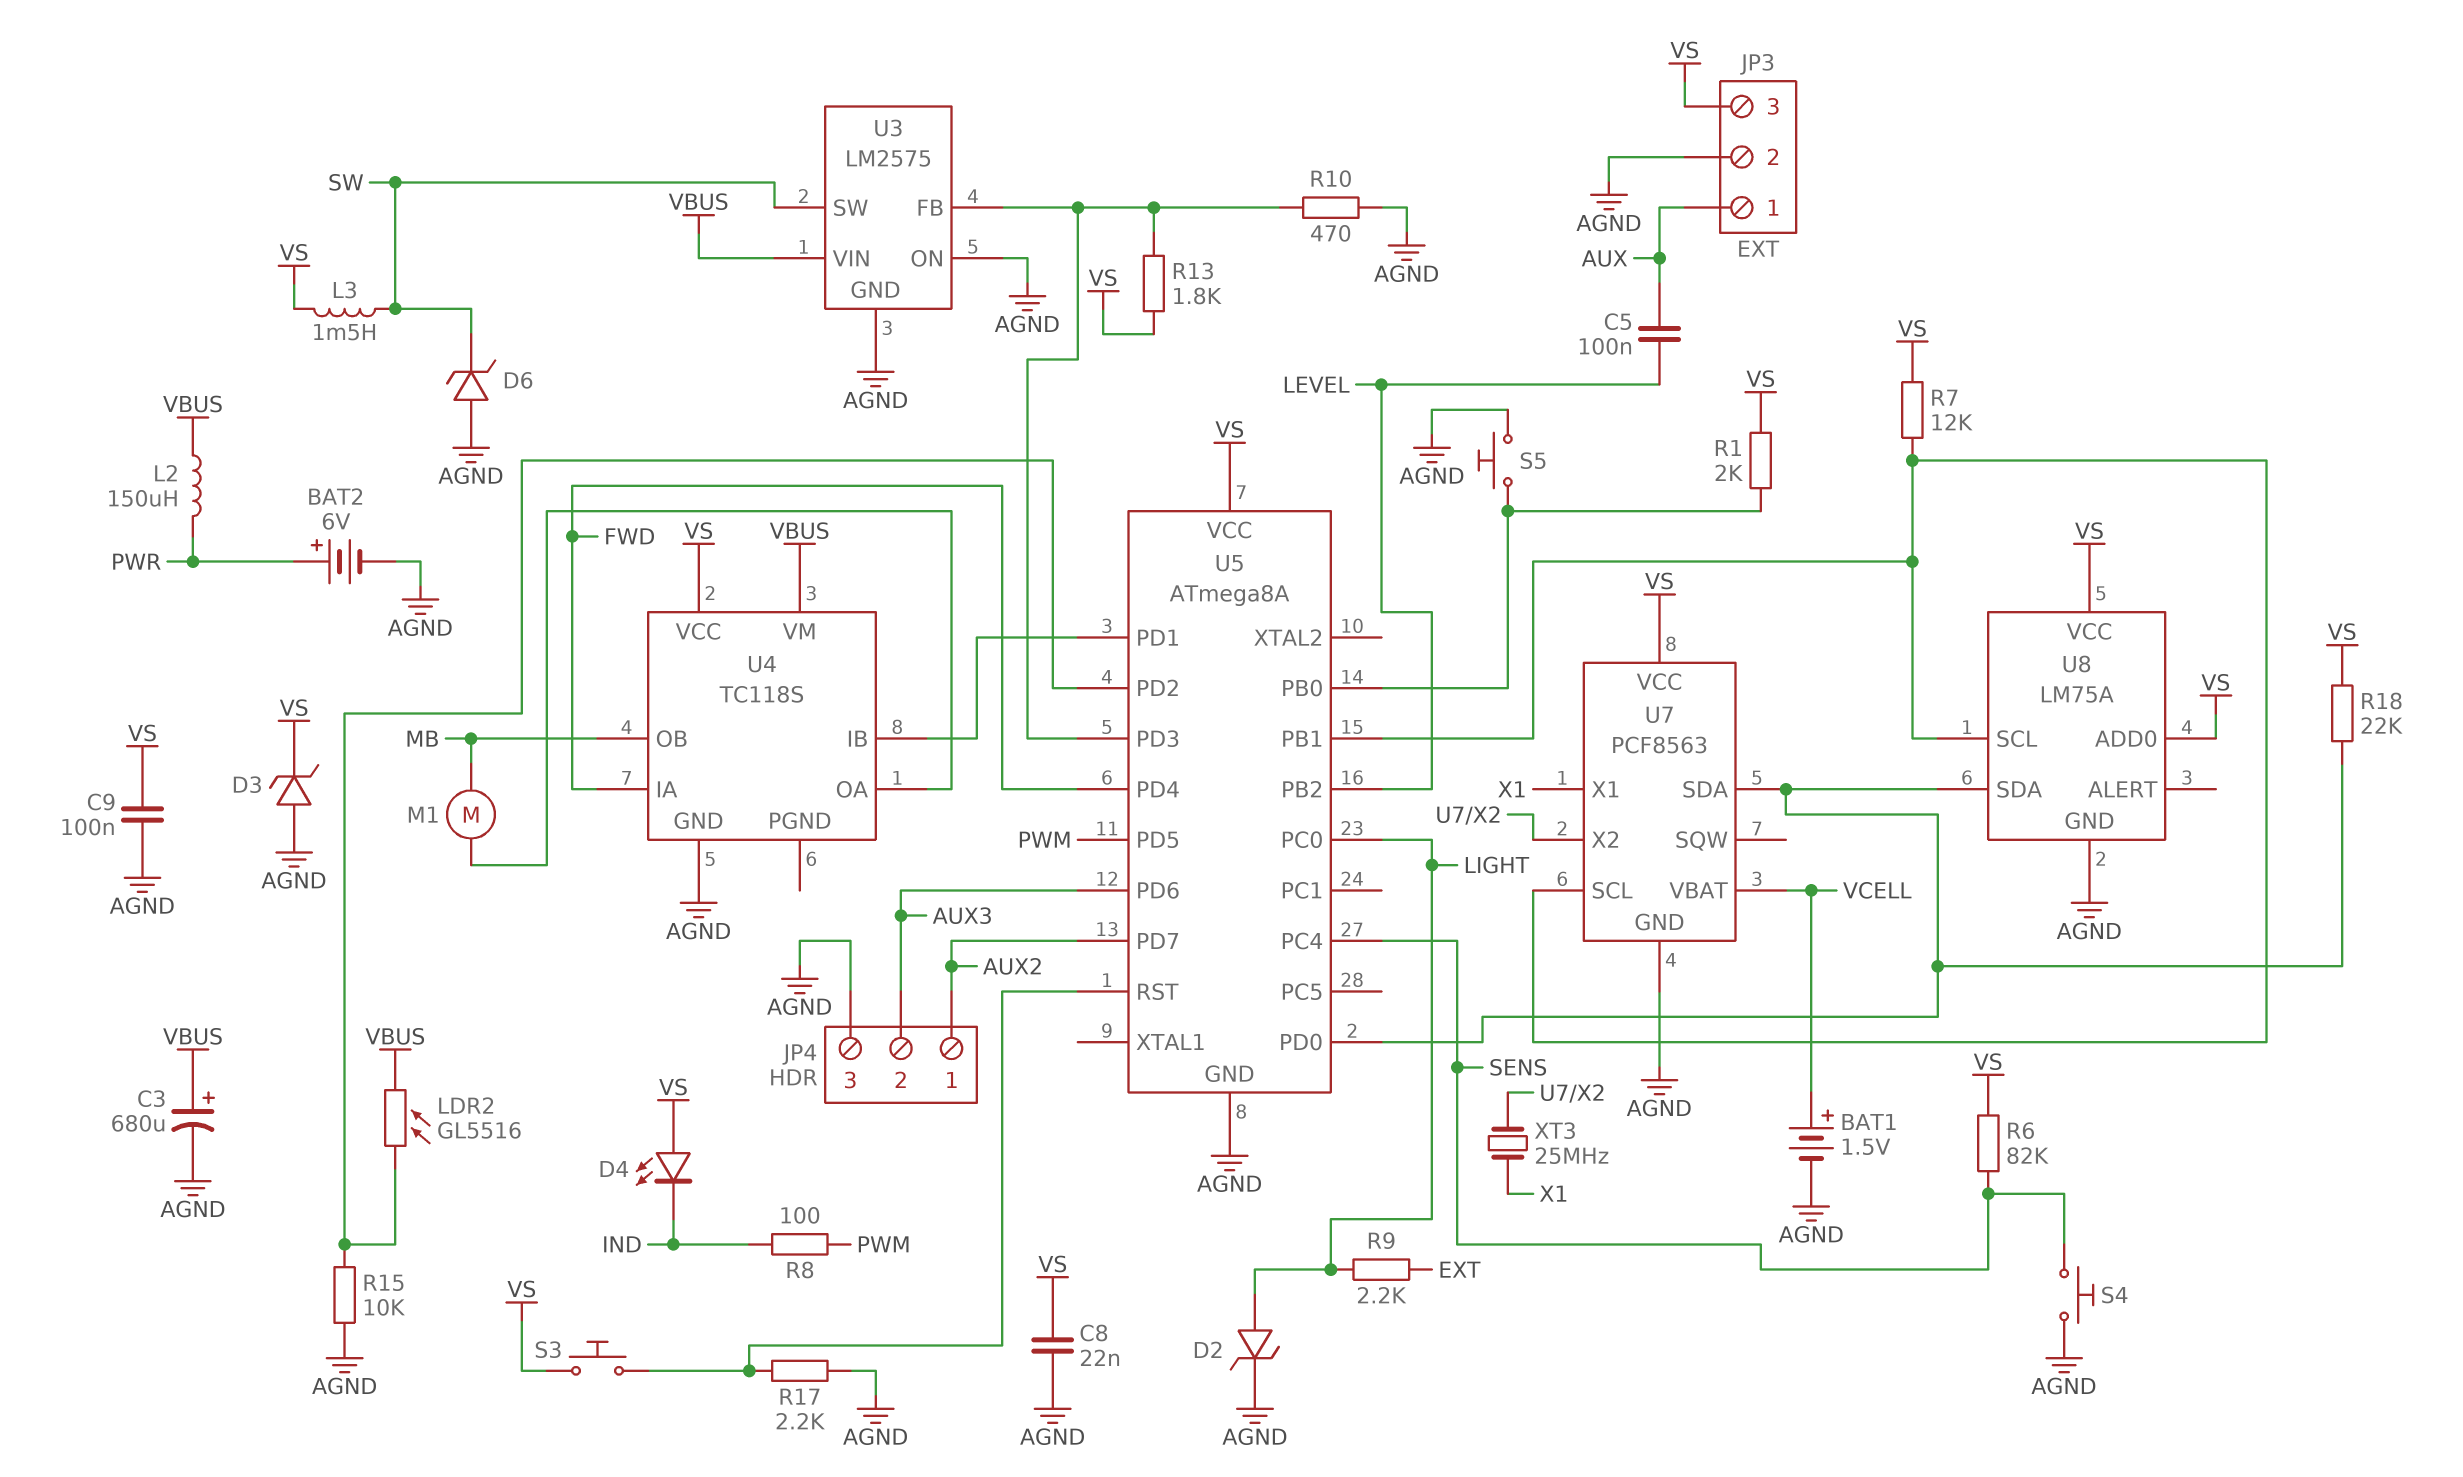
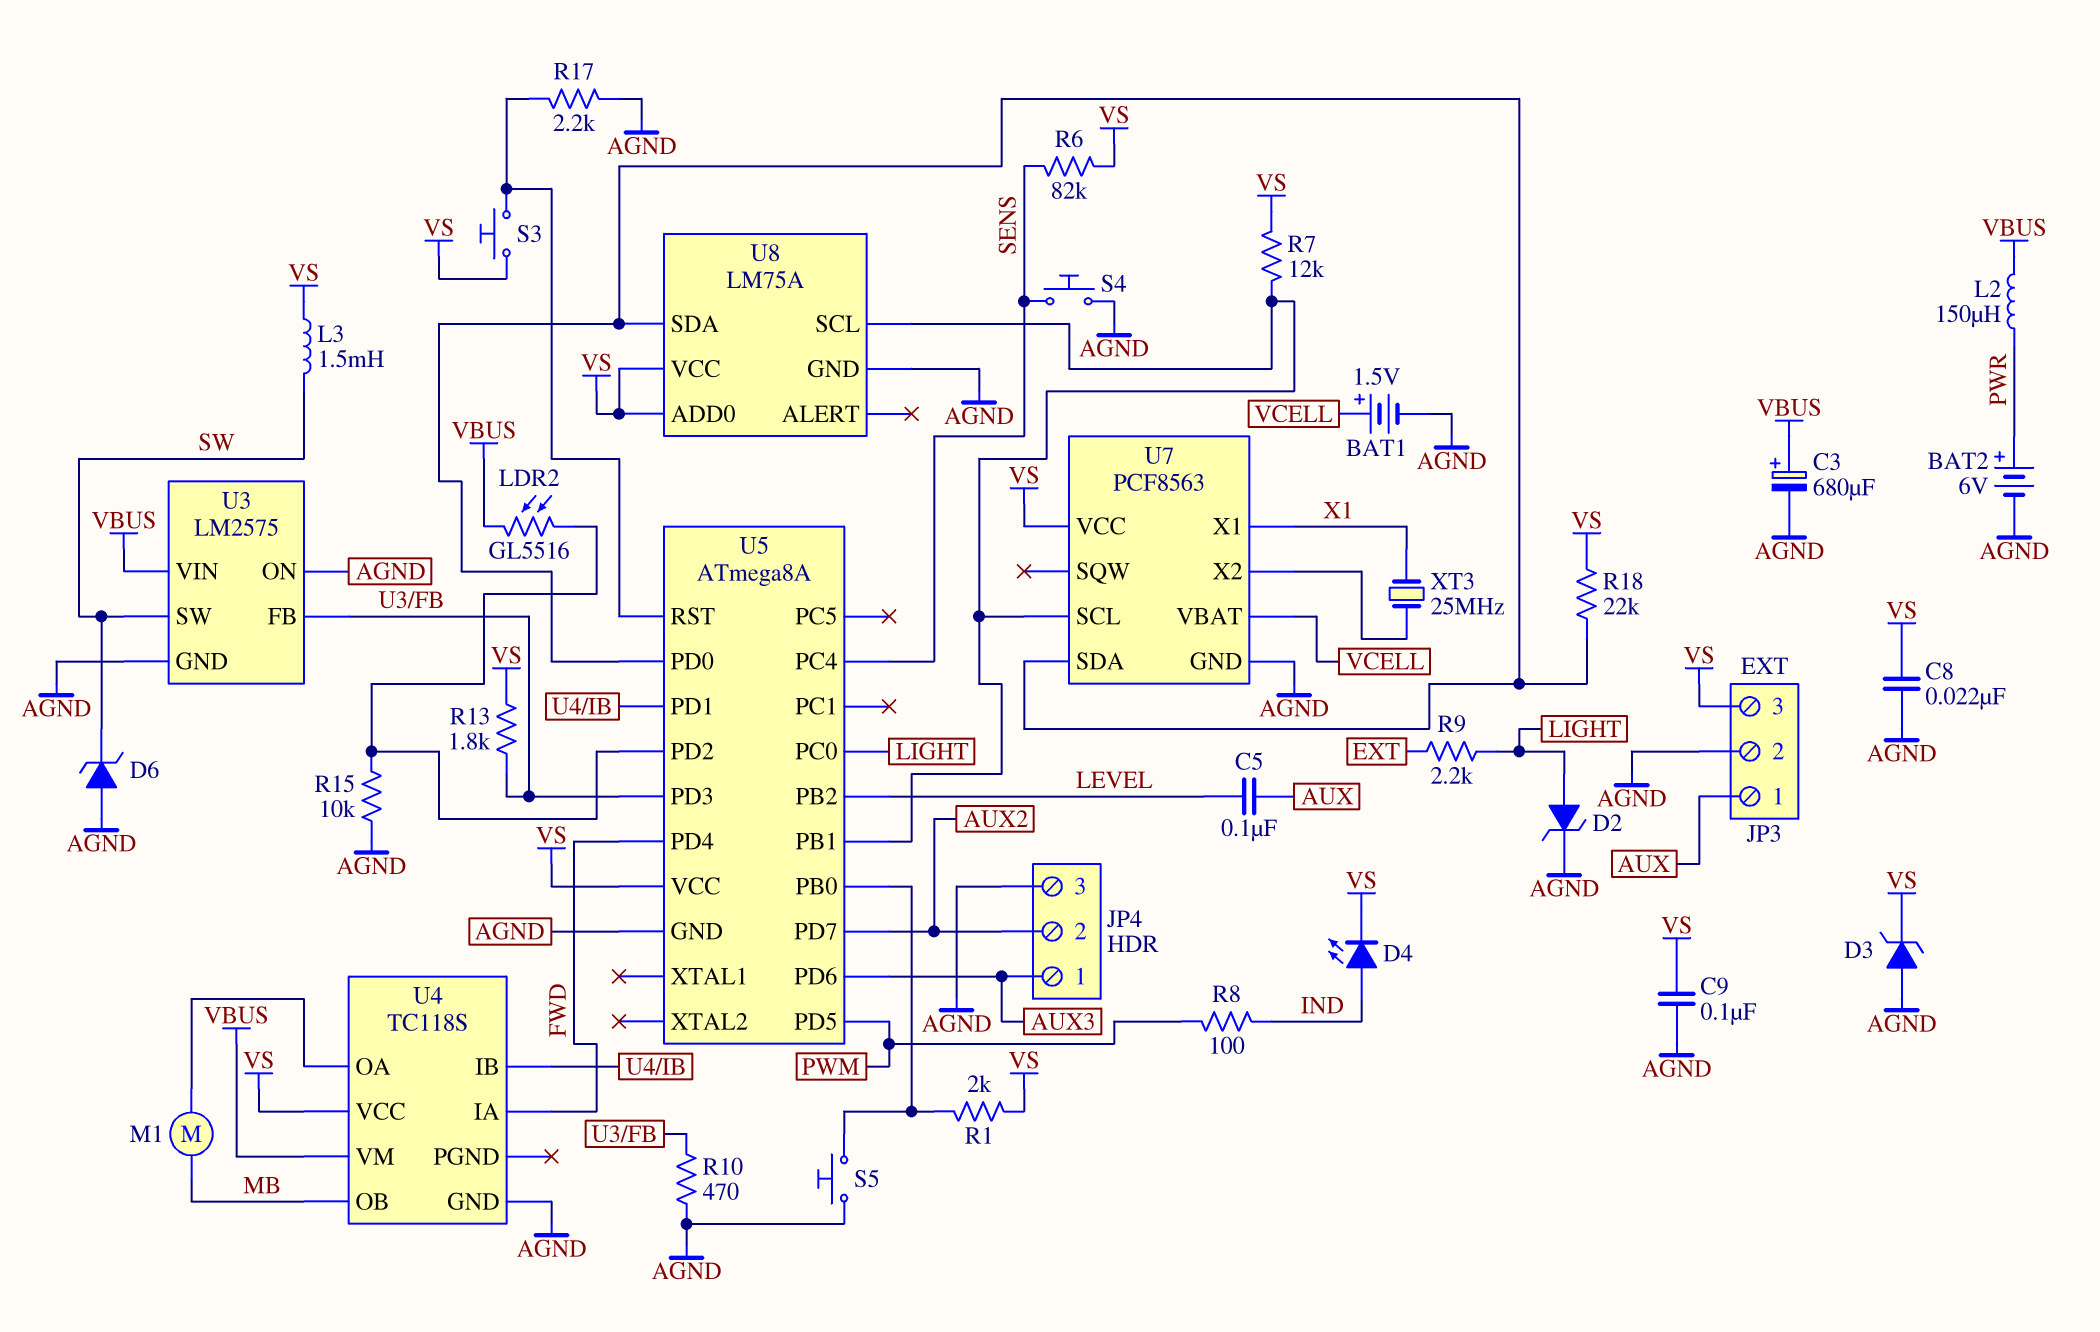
D4: LED (A VS, K IND) -> LED (A IND, K VS)
JP4 pin 1: AUX2 -> AUX3
JP4 pin 2: AUX3 -> AUX2

